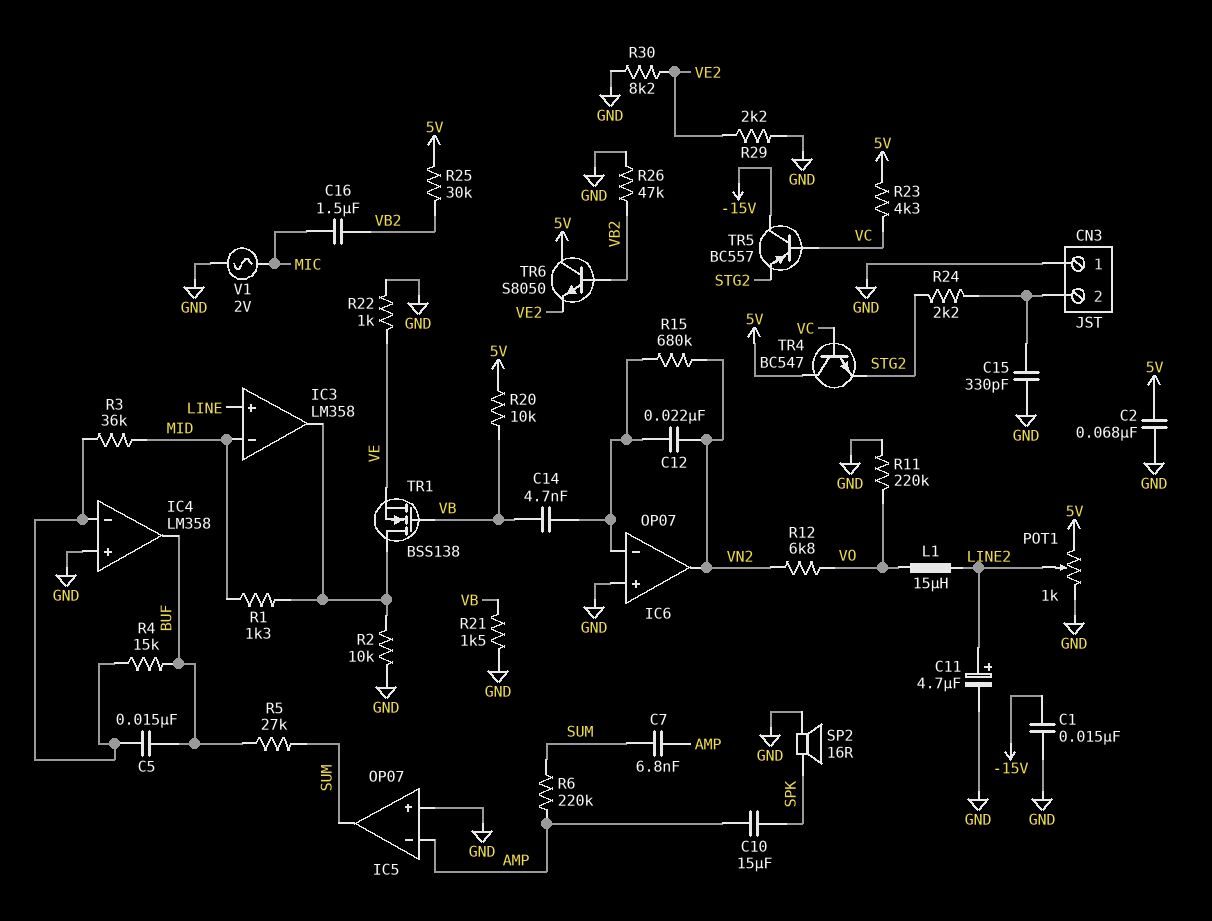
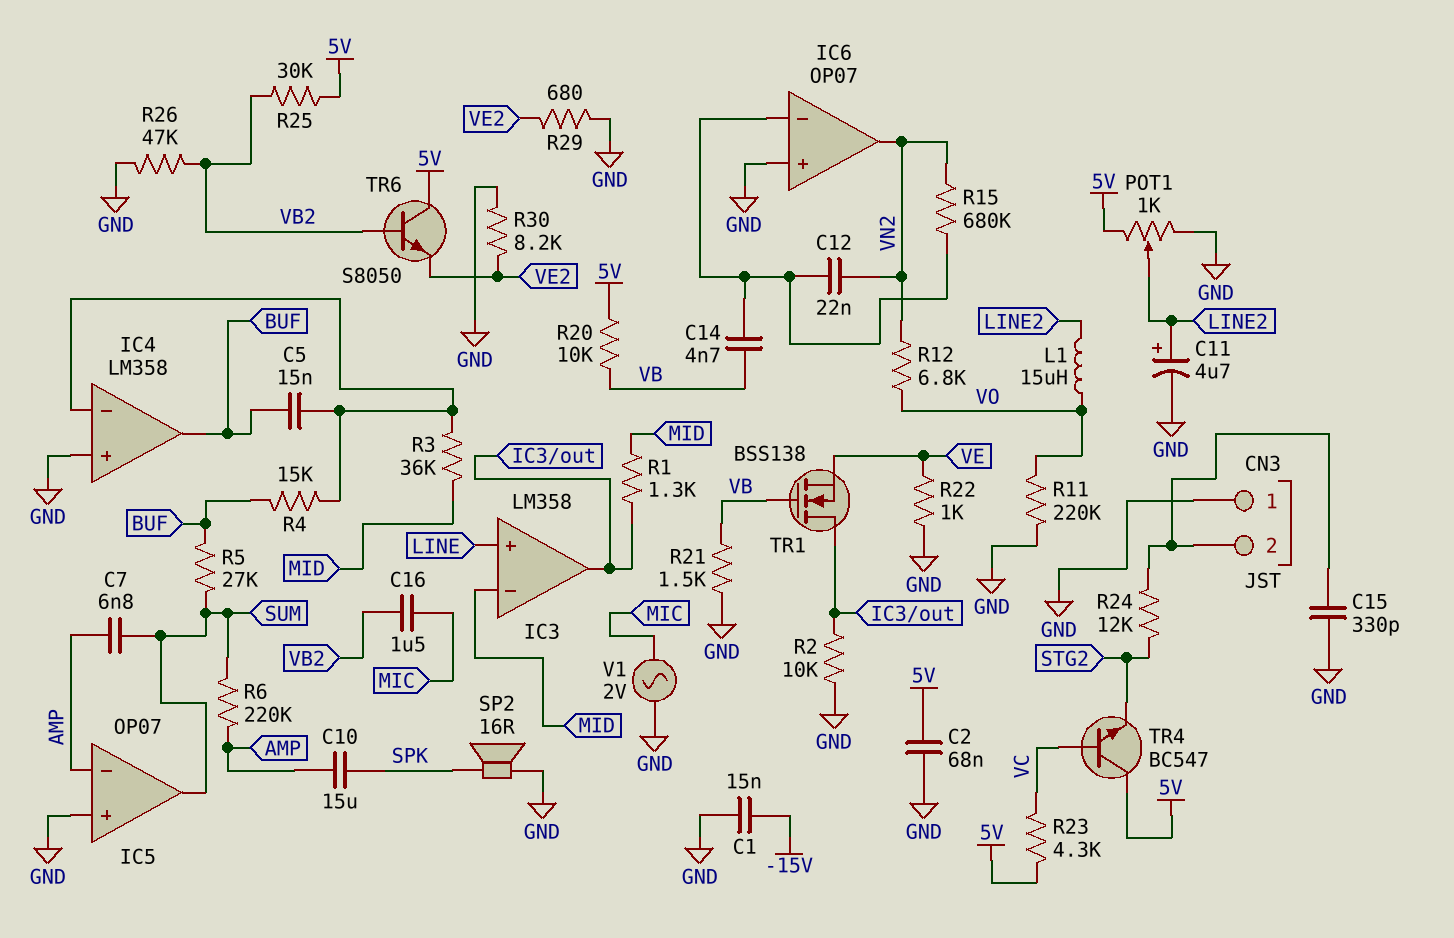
R24: 2.2k (CN3/2, STG2) -> 12k (CN3/2, STG2)
R29: 2.2k (GND, VE2) -> 680 (GND, VE2)
TR5: PNP BC557 (B VC, C -15V, E STG2) -> none

